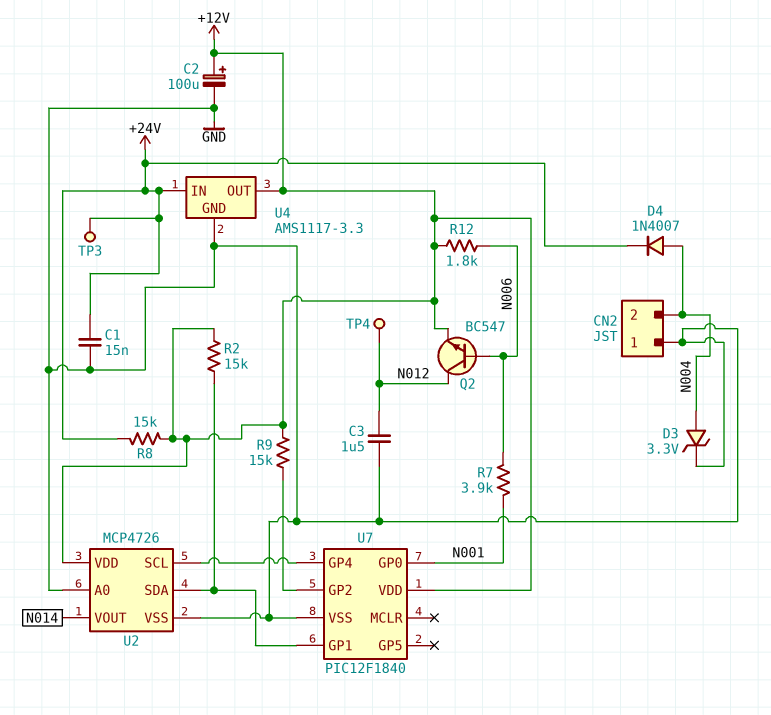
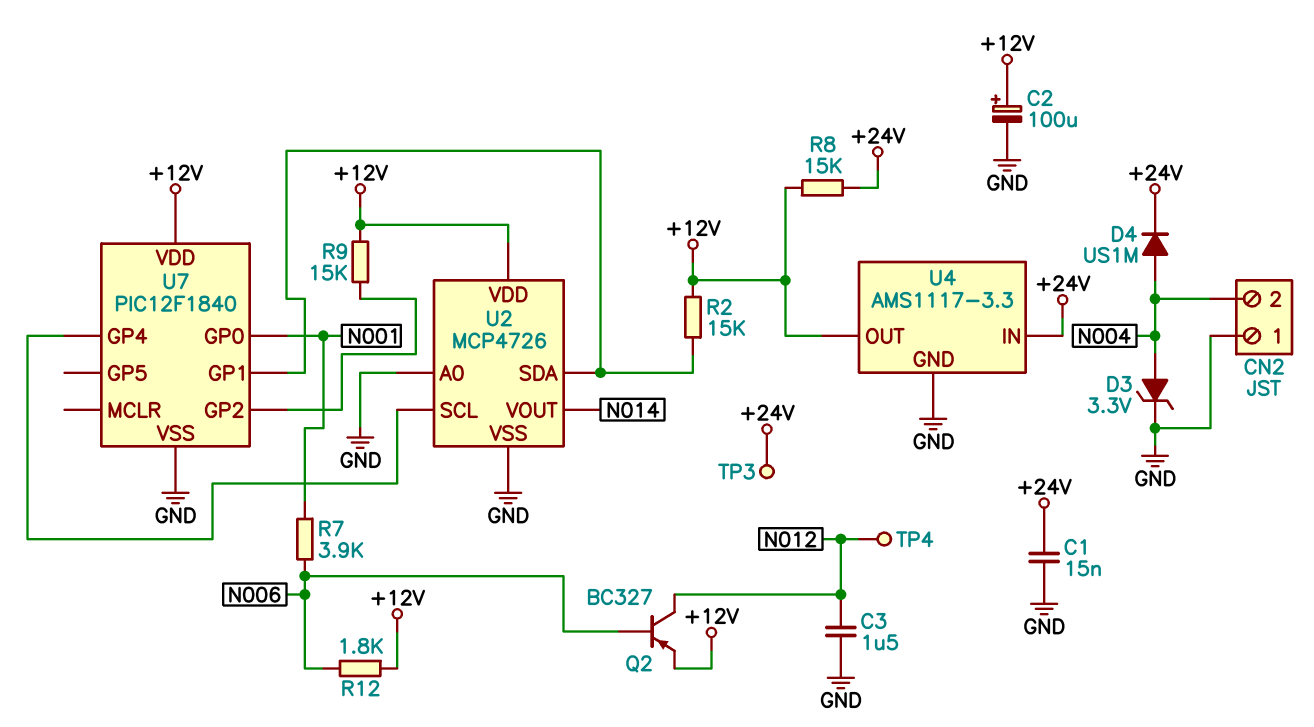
D4: diode 1N4007 (A N004, K +24V) -> diode US1M (A N004, K +24V)
Q2: NPN BC547 (B N006, C N012, E +12V) -> PNP BC327 (B N006, C N012, E +12V)

